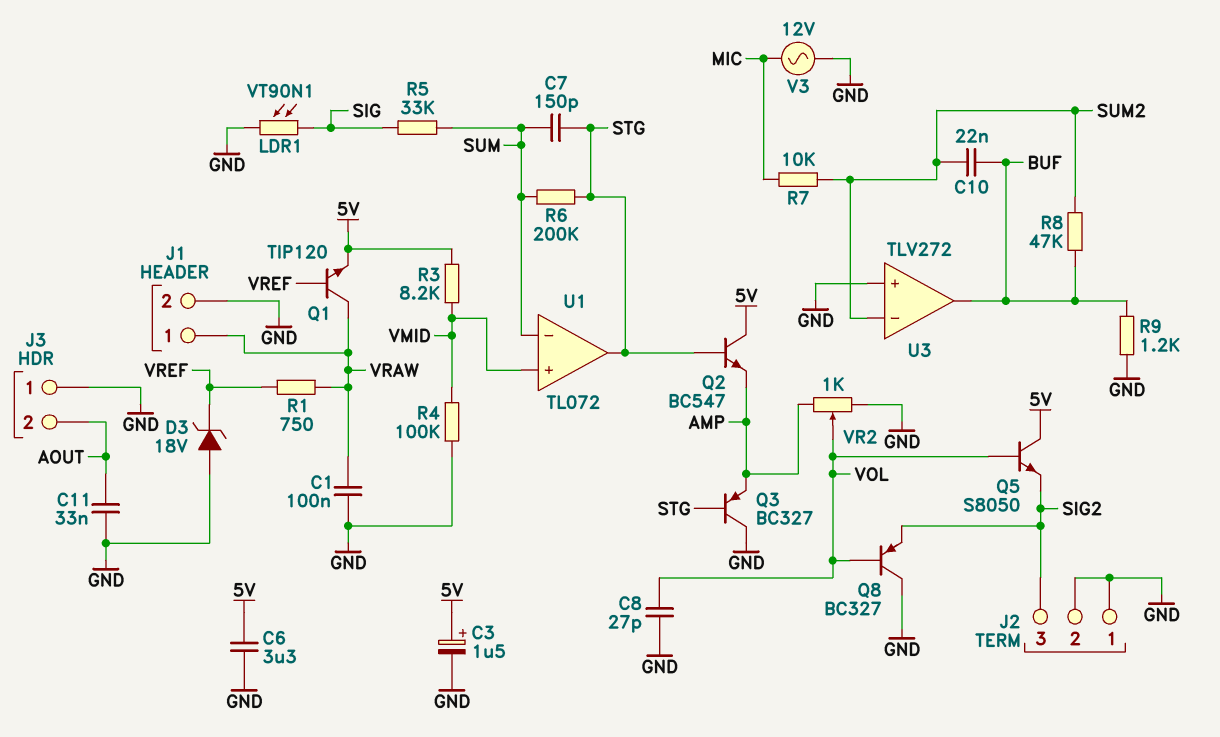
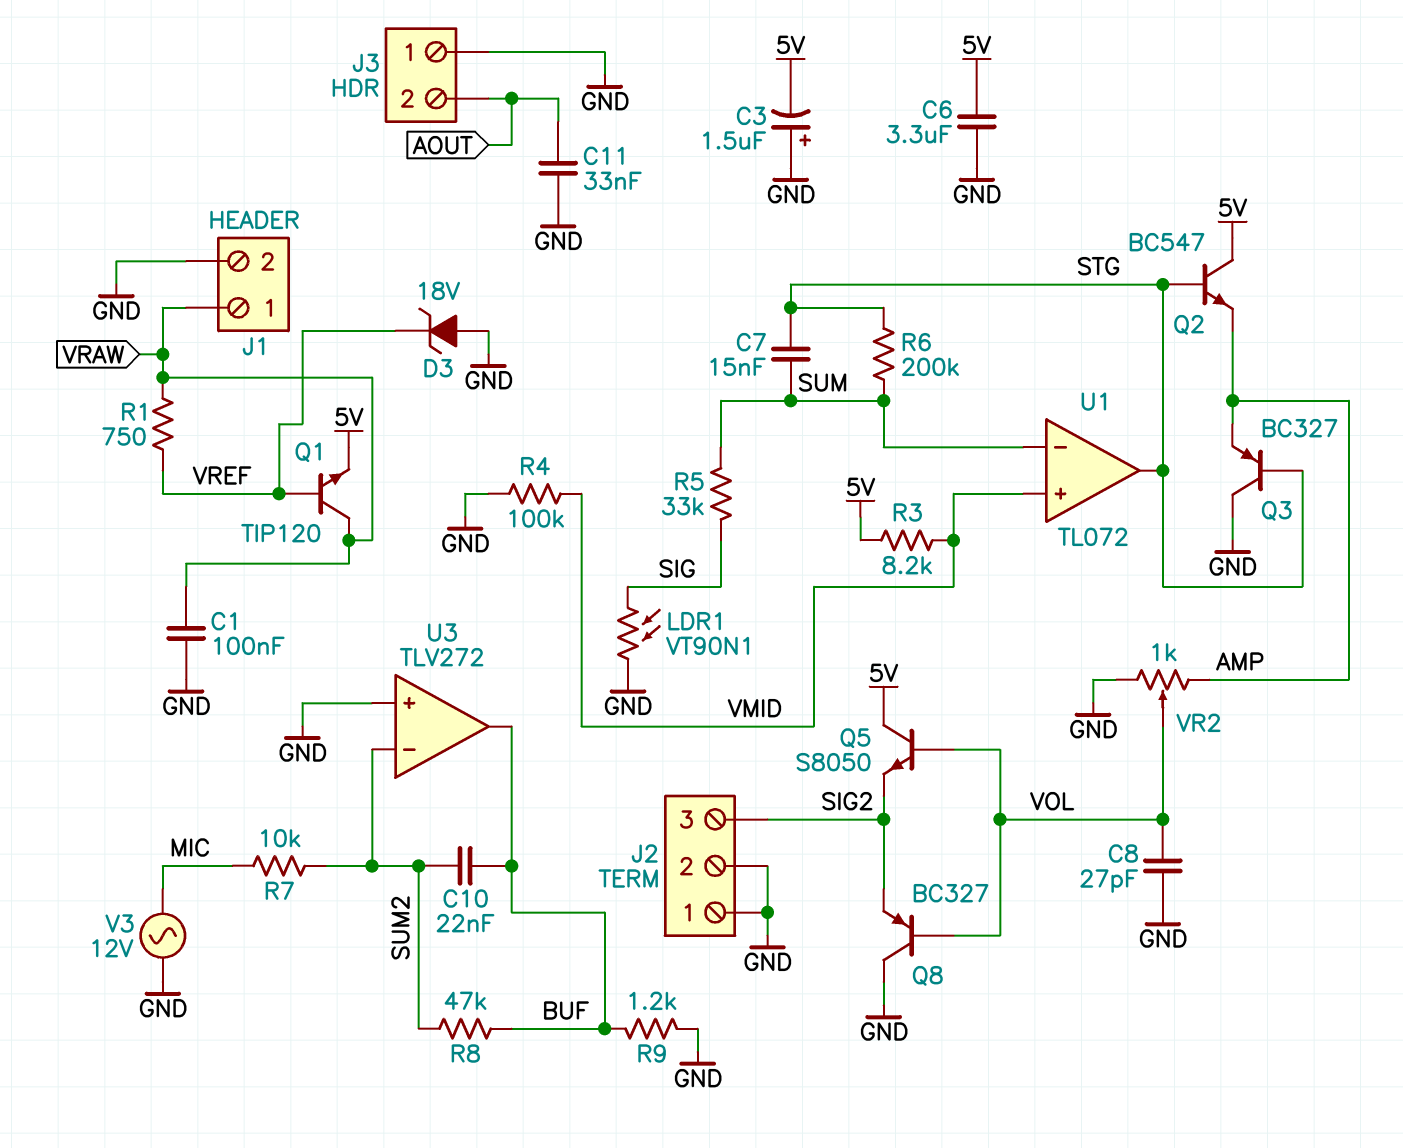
C3: 1.5uF (plus 5V, minus GND) -> 1.5uF (plus GND, minus 5V)
C7: 150pF (STG, SUM) -> 15nF (STG, SUM)

